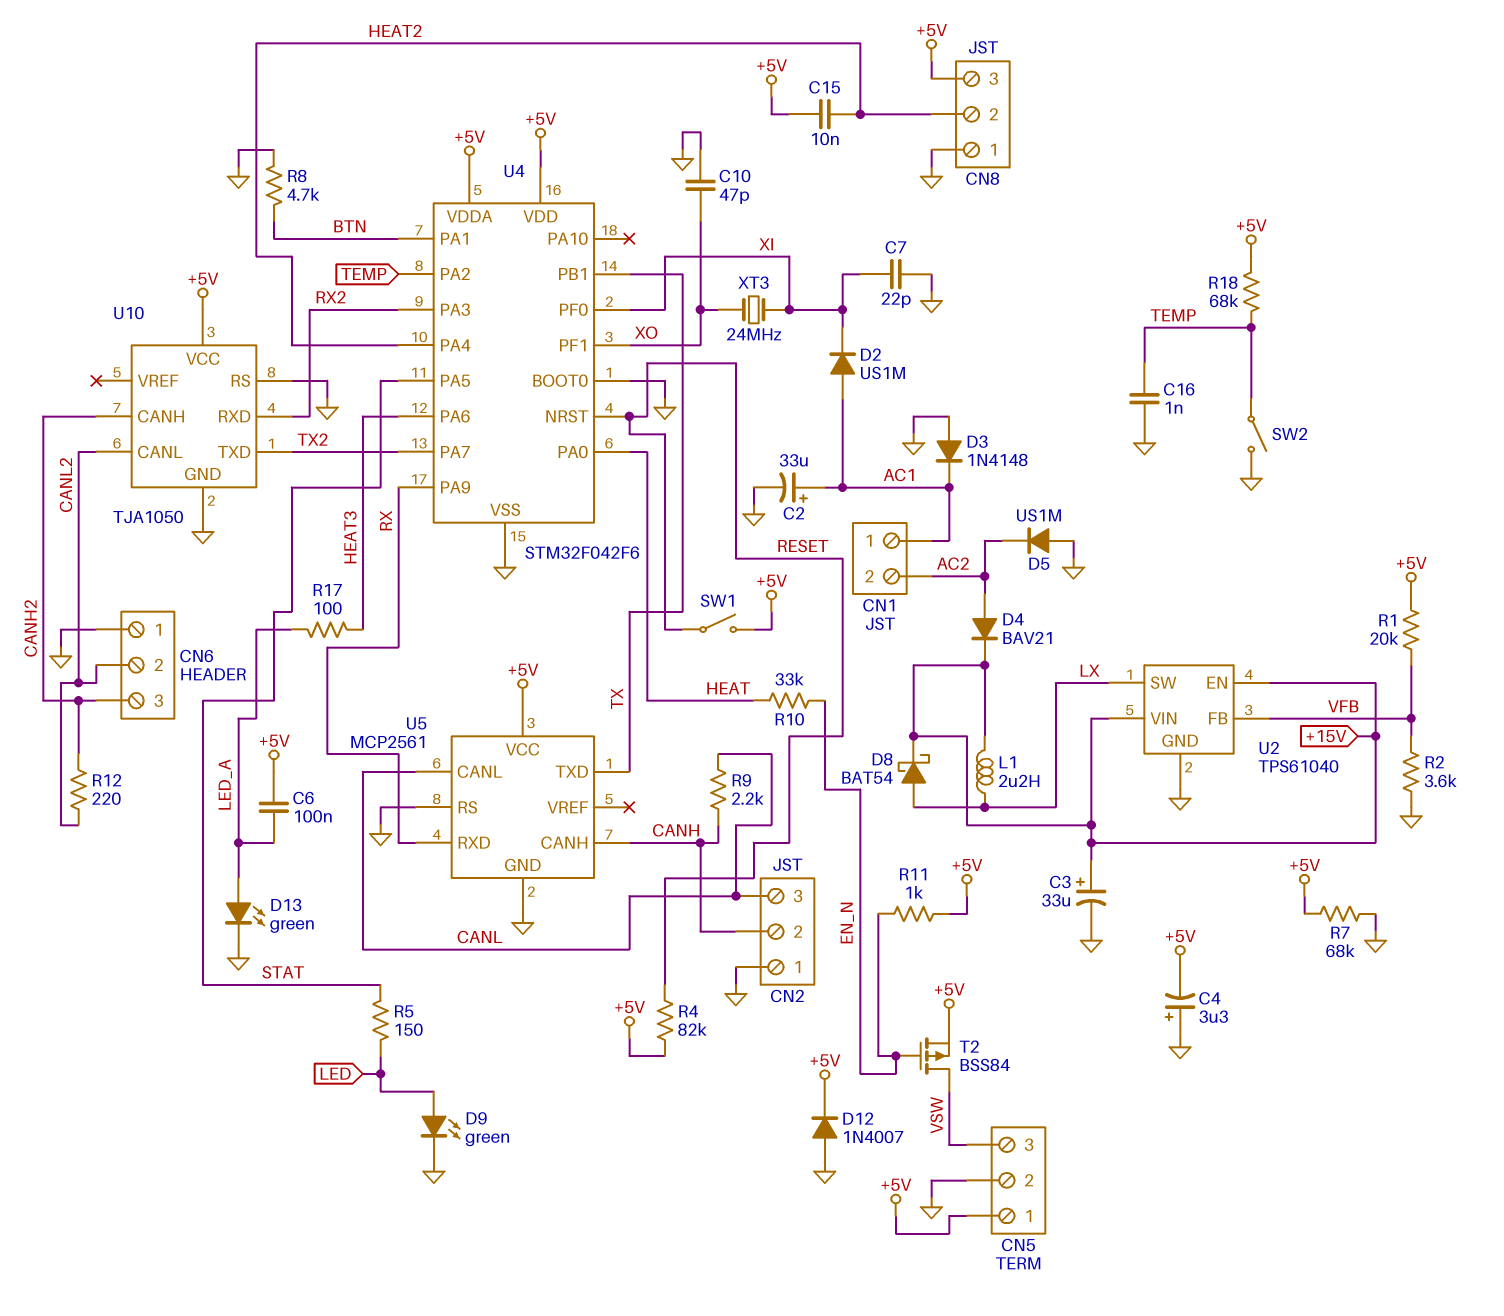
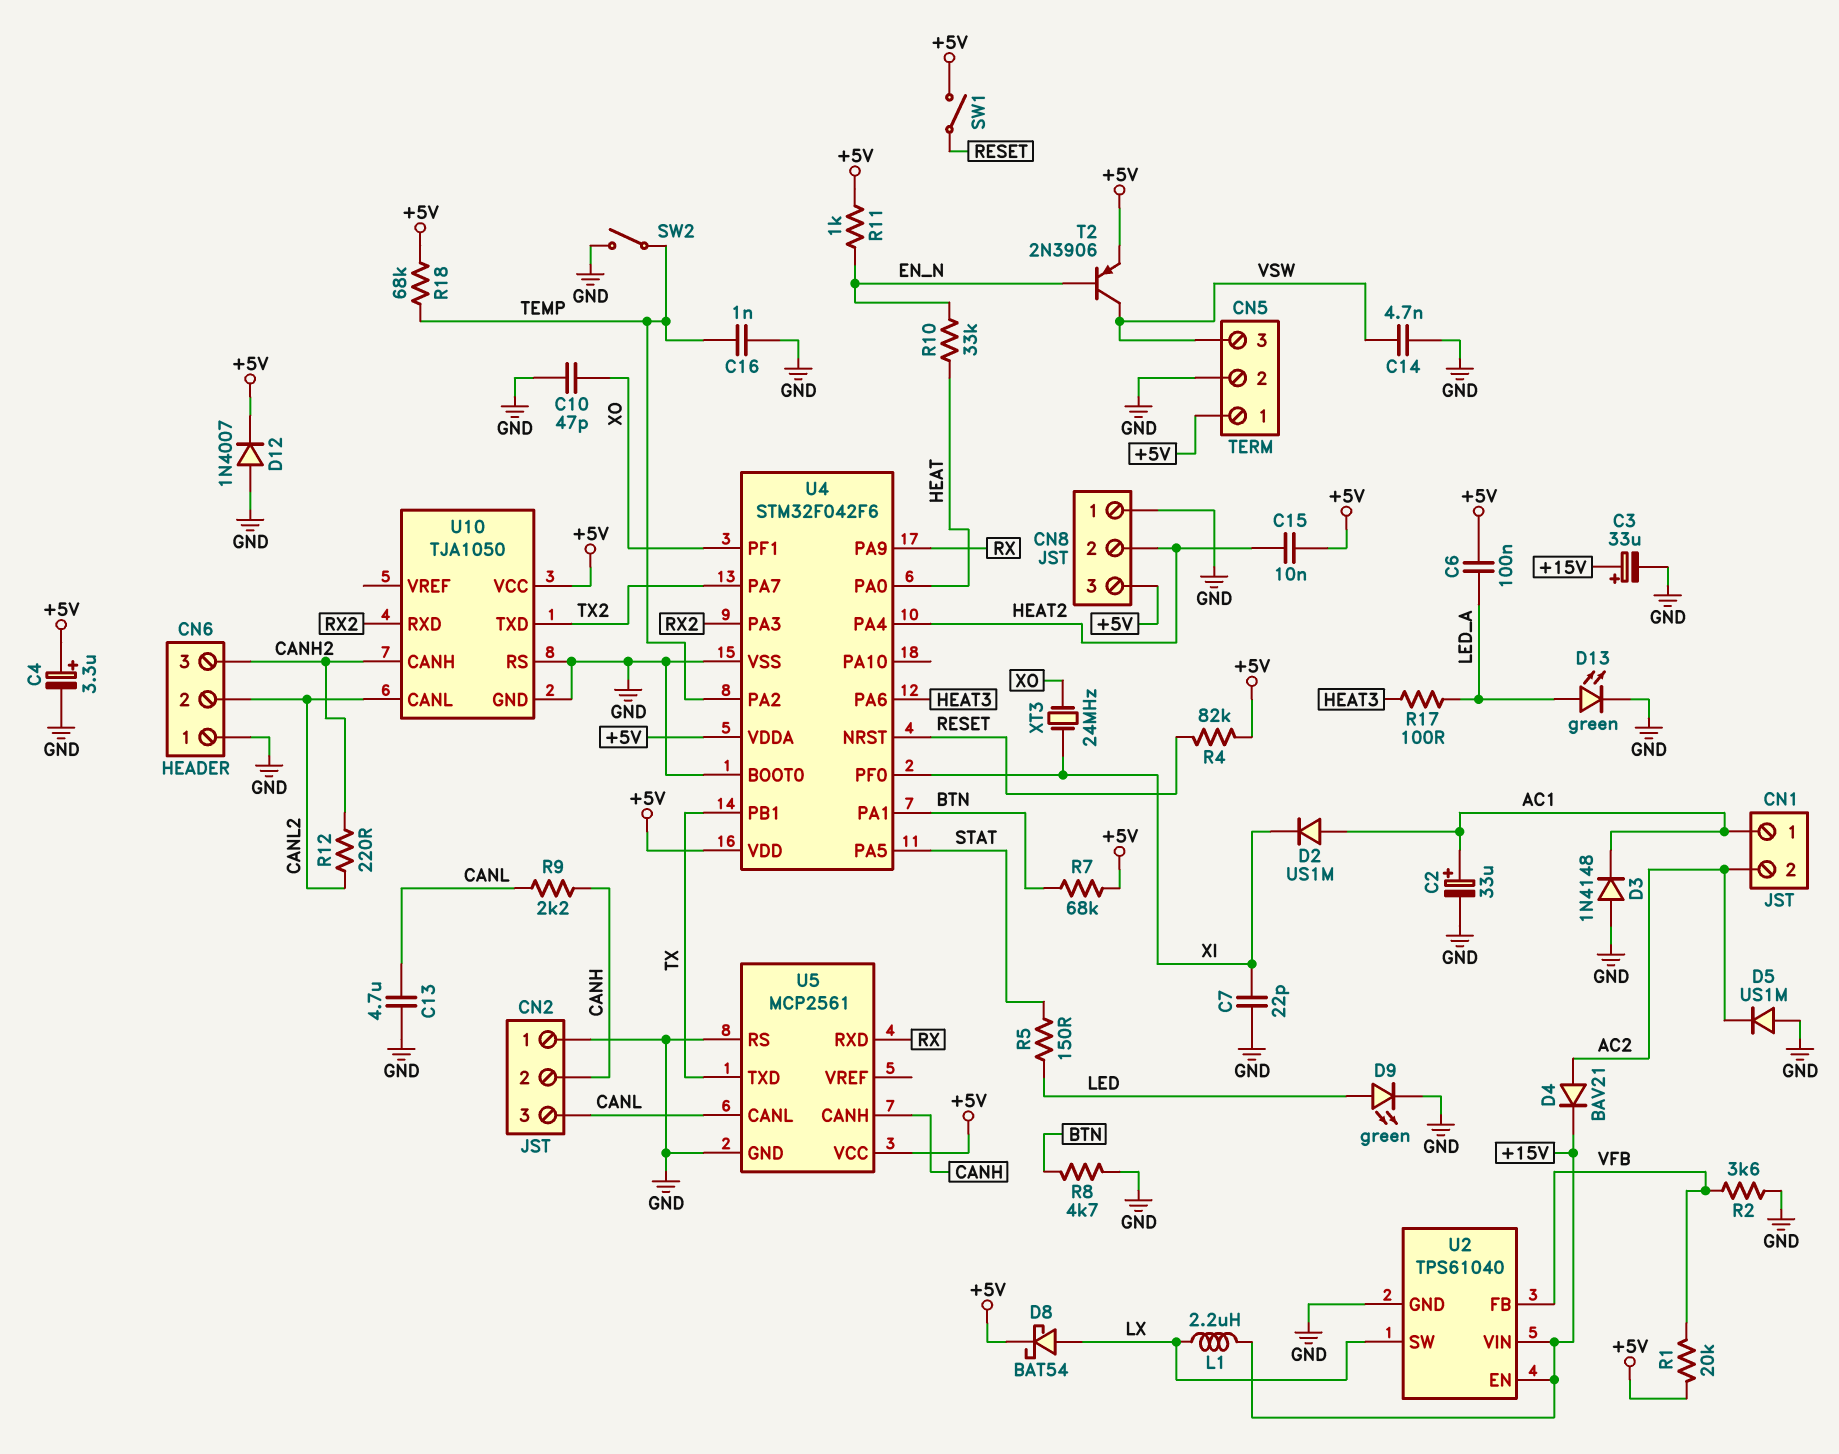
C4: 3.3uF (plus GND, minus +5V) -> 3.3uF (plus +5V, minus GND)
C13: none -> 4.7uF (CANL, GND)
C14: none -> 4.7nF (GND, VSW)
D8: schottky BAT54 (A LX, K +15V) -> schottky BAT54 (A LX, K +5V)
R7: 68k (+5V, GND) -> 68k (+5V, BTN)
T2: PMOS BSS84 (G EN_N, D VSW, S +5V) -> PNP 2N3906 (B EN_N, C VSW, E +5V)

